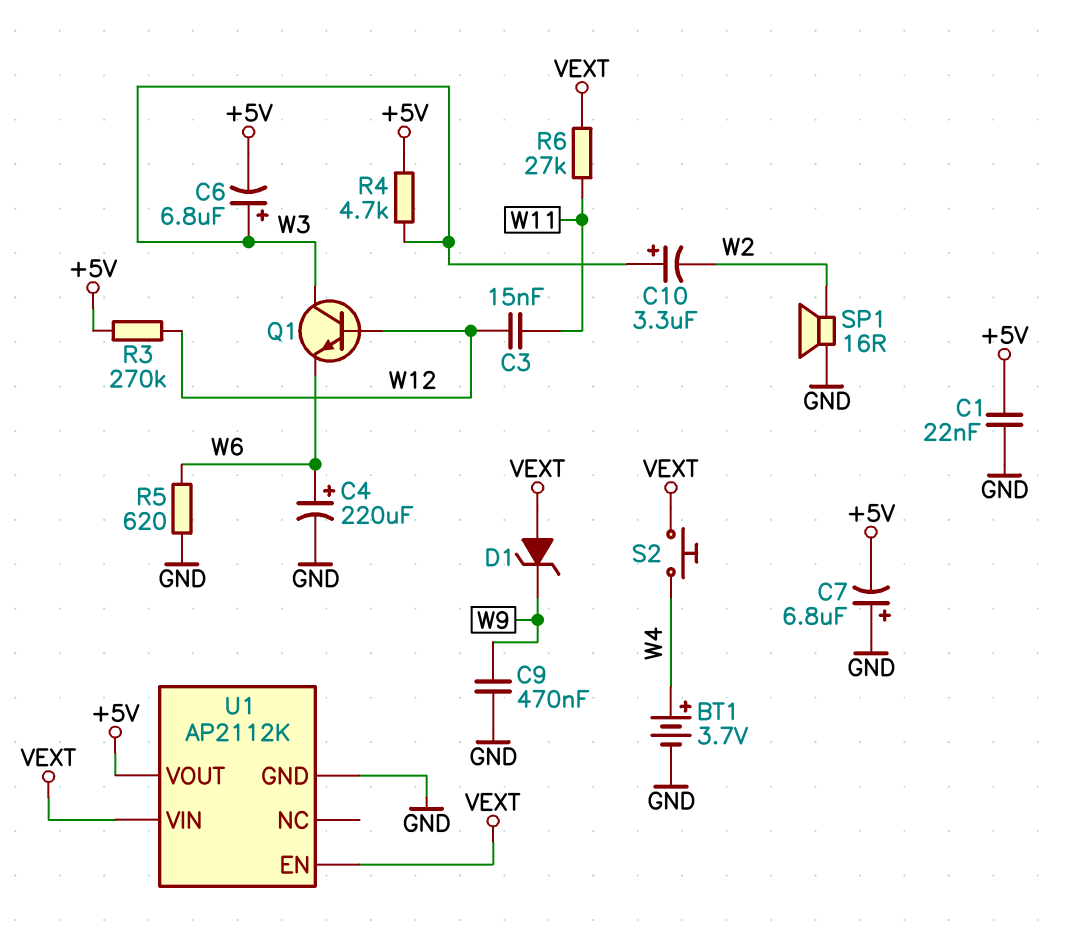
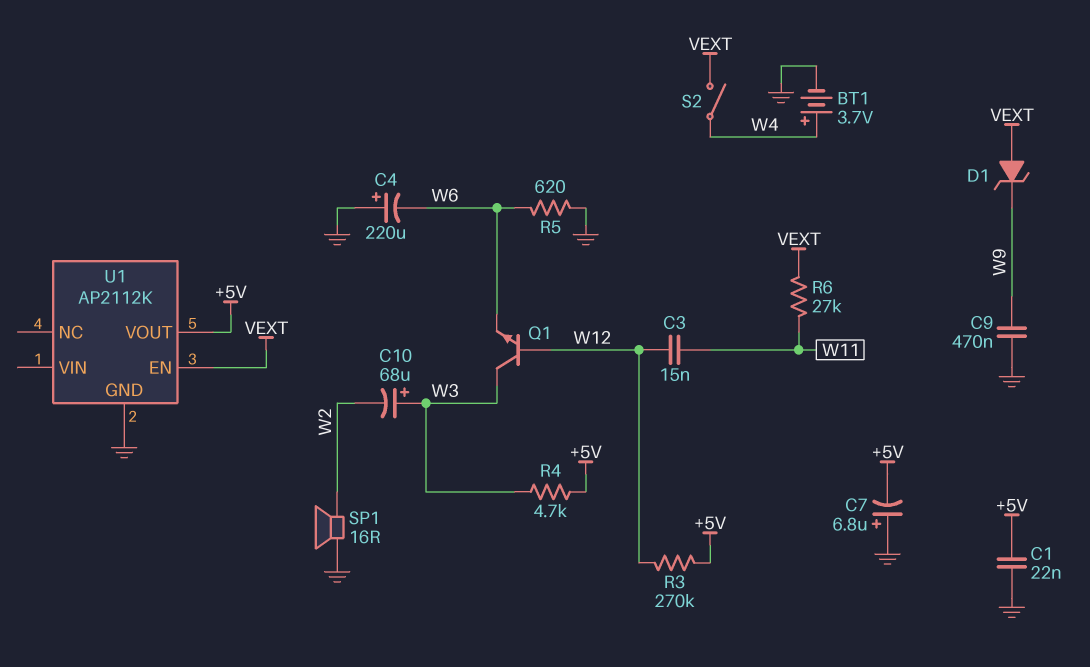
C4: 220uF (plus W6, minus GND) -> 220uF (plus GND, minus W6)
C6: 6.8uF (plus W3, minus +5V) -> none
C10: 3.3uF (plus W3, minus W2) -> 68uF (plus W3, minus W2)
S2: button (VEXT, W4) -> switch (VEXT, W4)
U1 pin VIN: VEXT -> none

